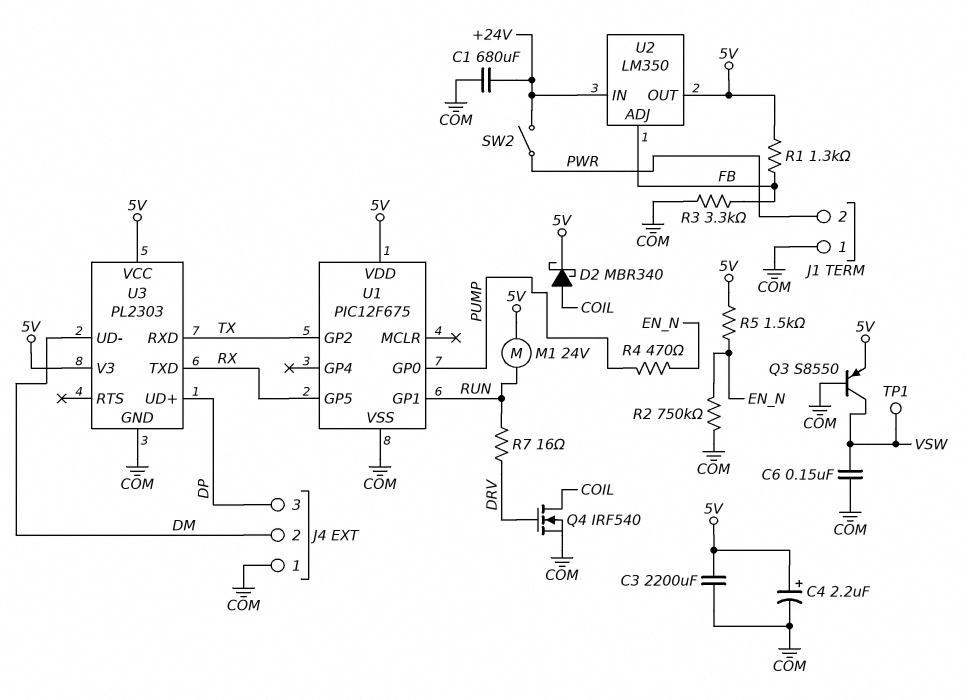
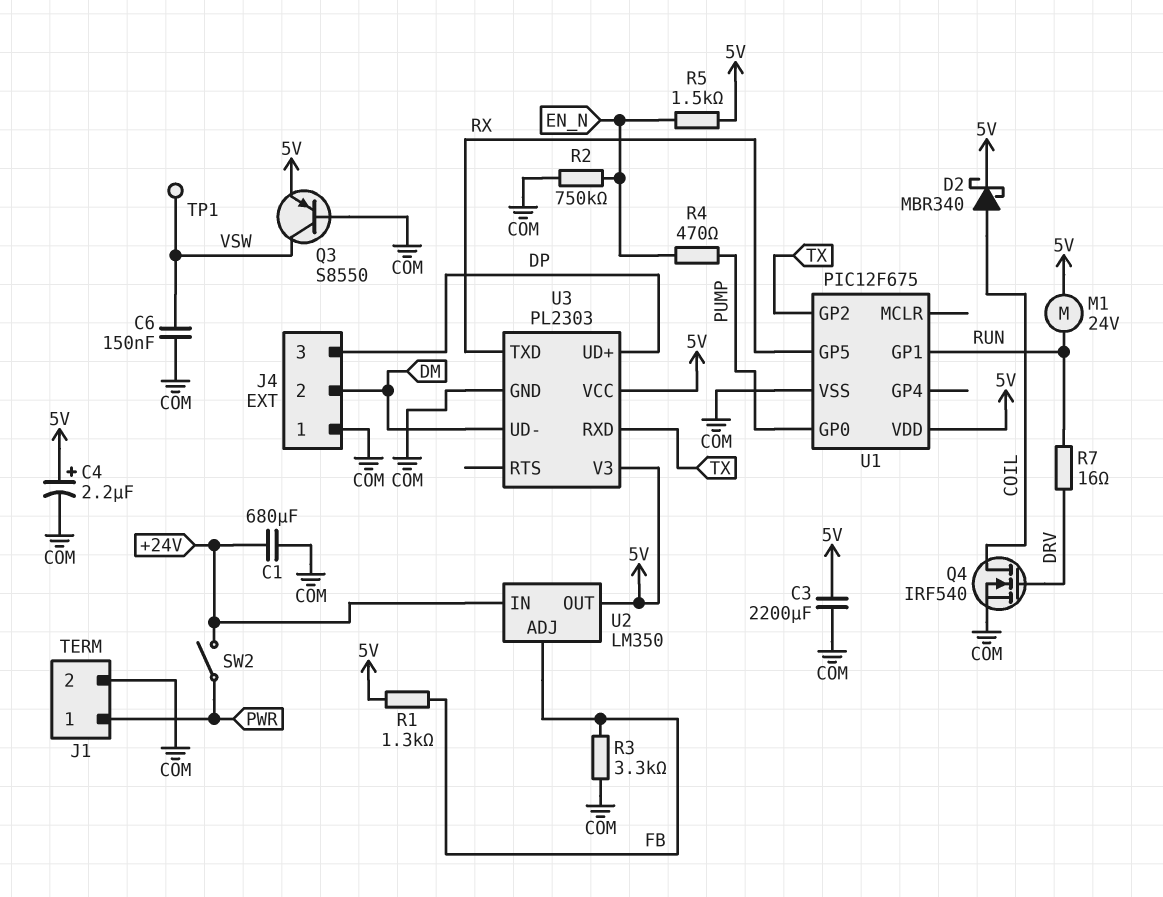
J1 pin 1: COM -> PWR
J1 pin 2: PWR -> COM

